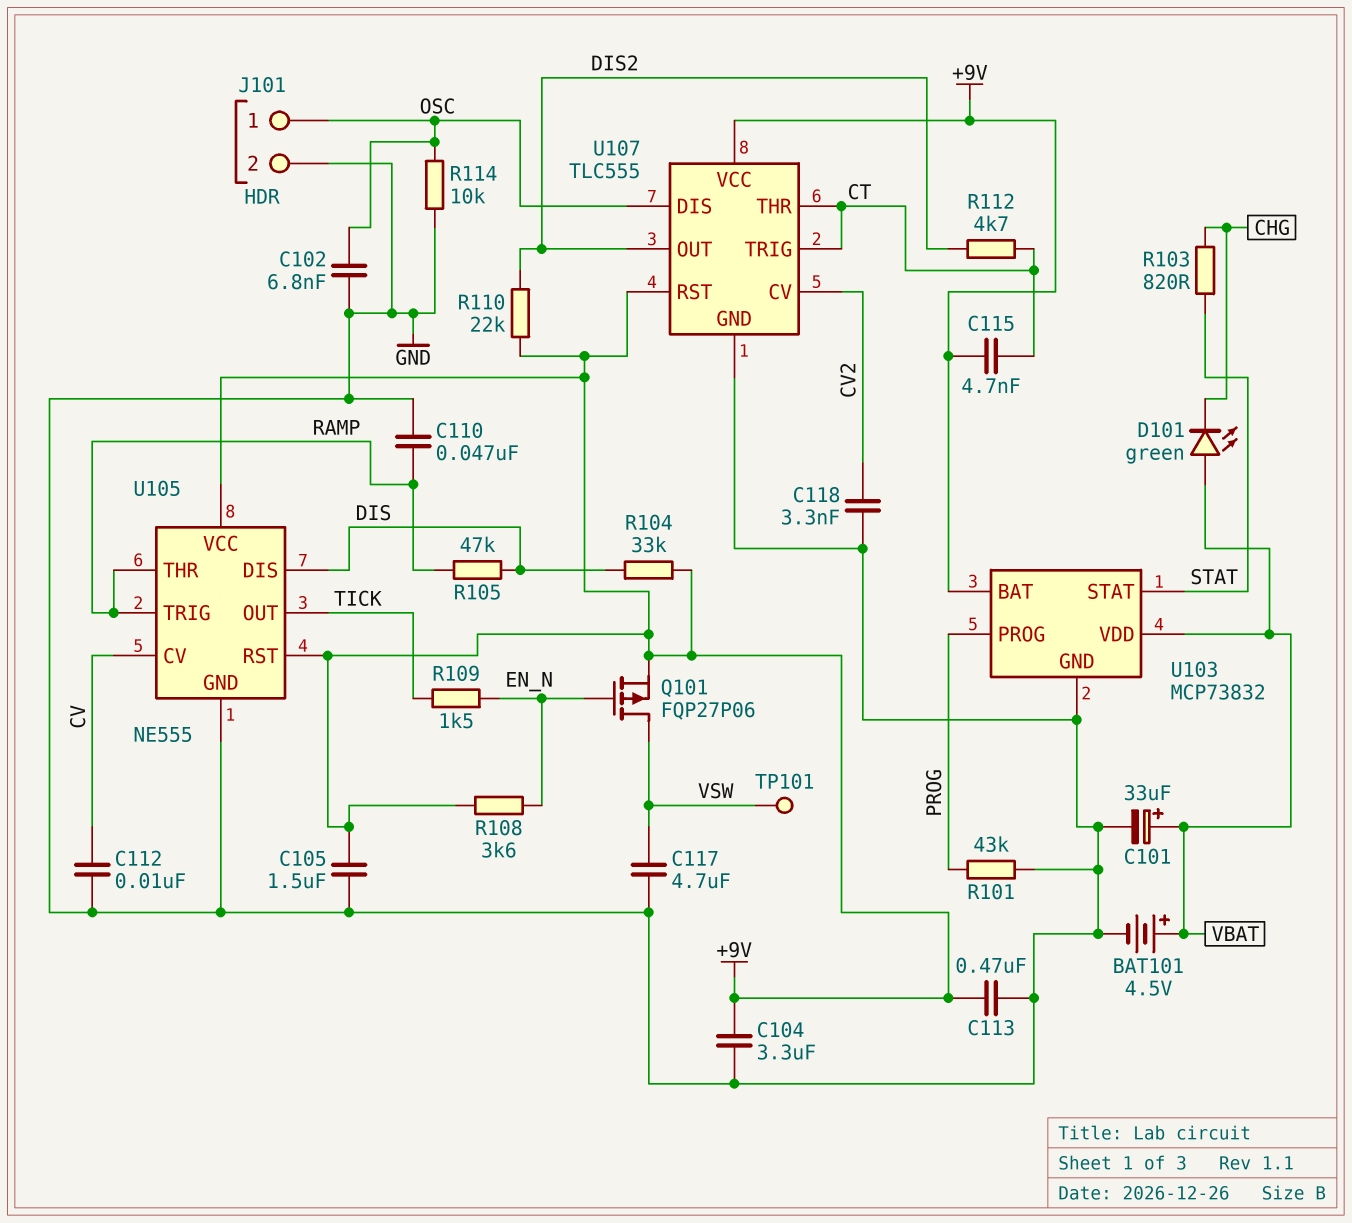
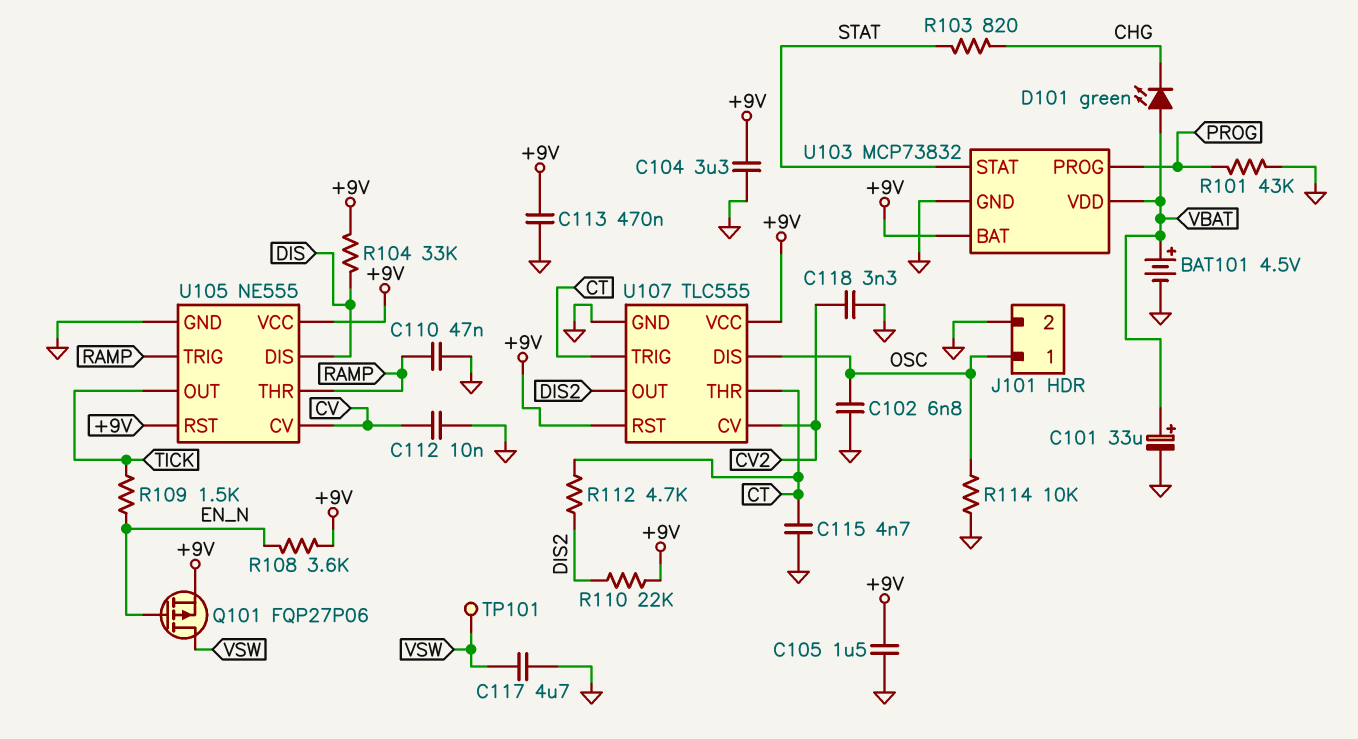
C115: 4.7nF (+9V, CT) -> 4.7nF (CT, GND)
R105: 47k (DIS, RAMP) -> none

